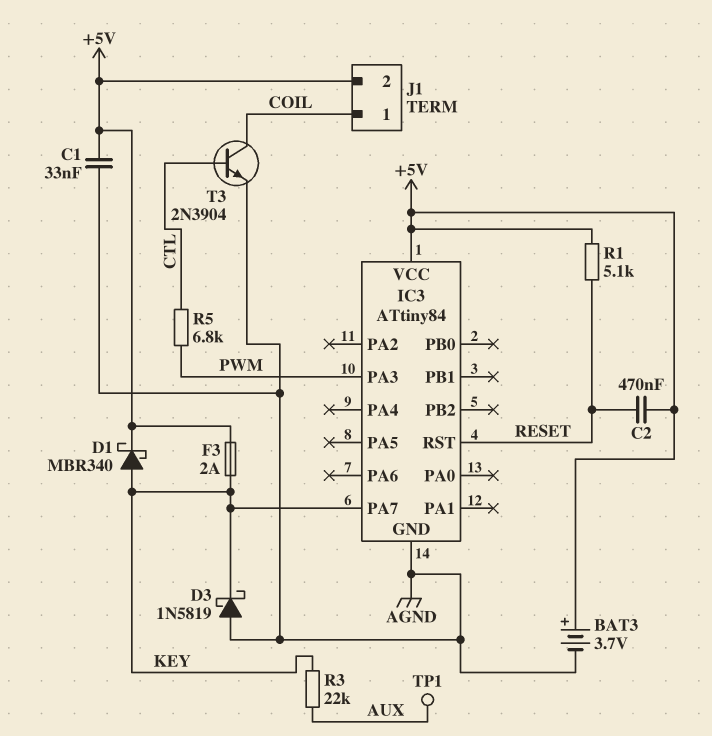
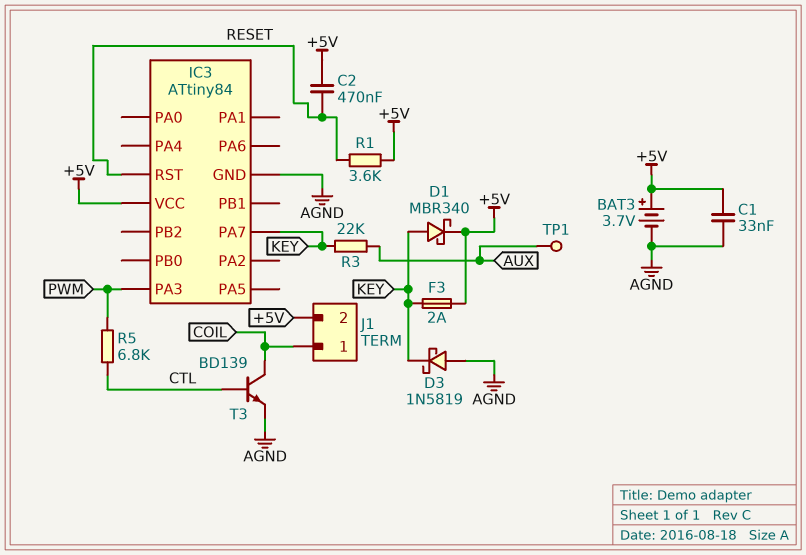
R1: 5.1k (+5V, RESET) -> 3.6k (+5V, RESET)
T3: NPN 2N3904 (B CTL, C COIL, E AGND) -> NPN BD139 (B CTL, C COIL, E AGND)

